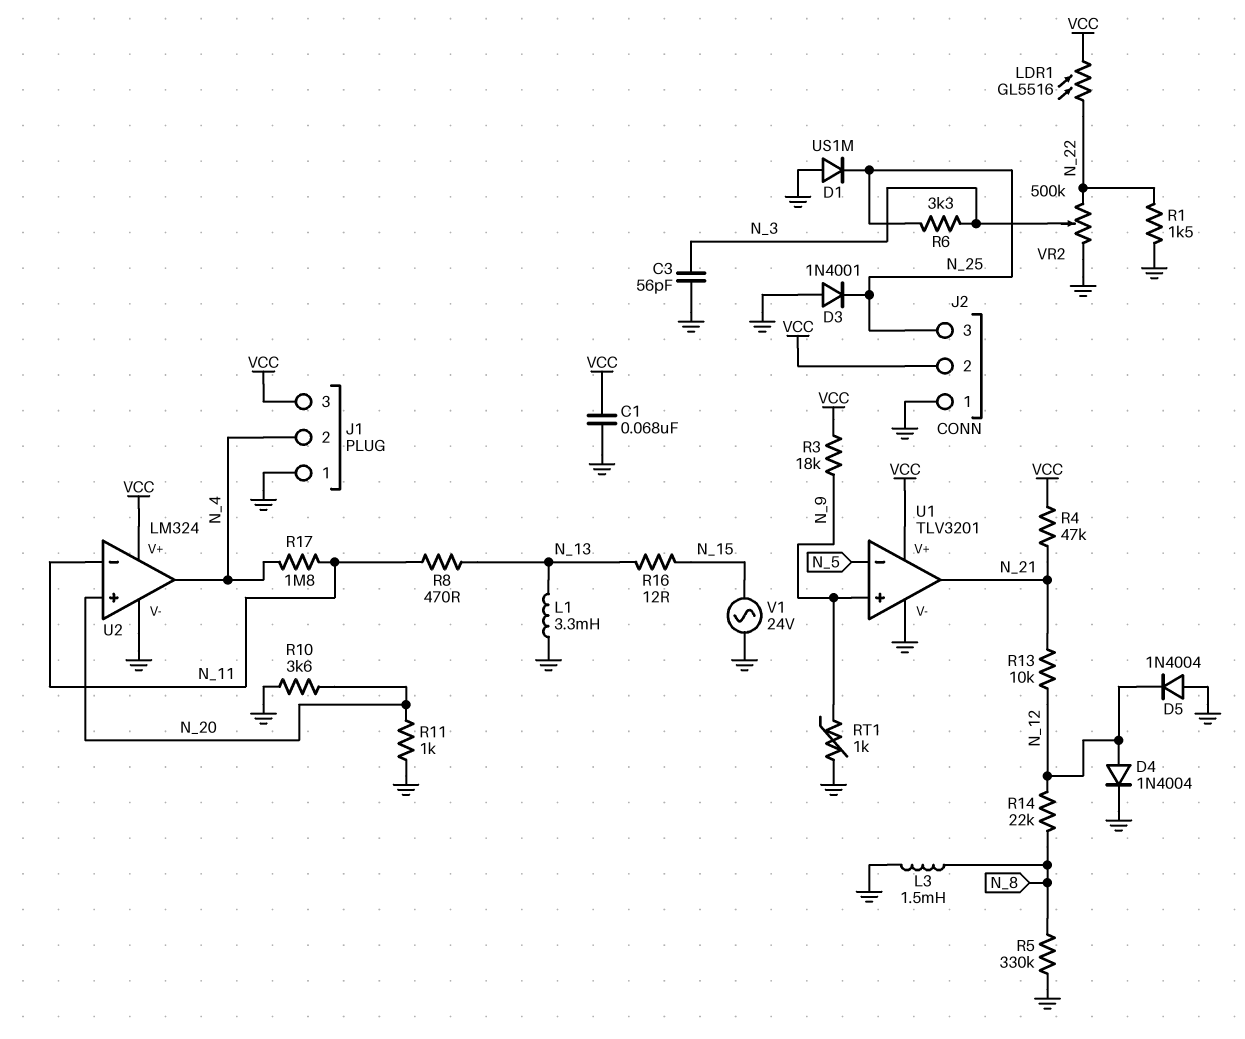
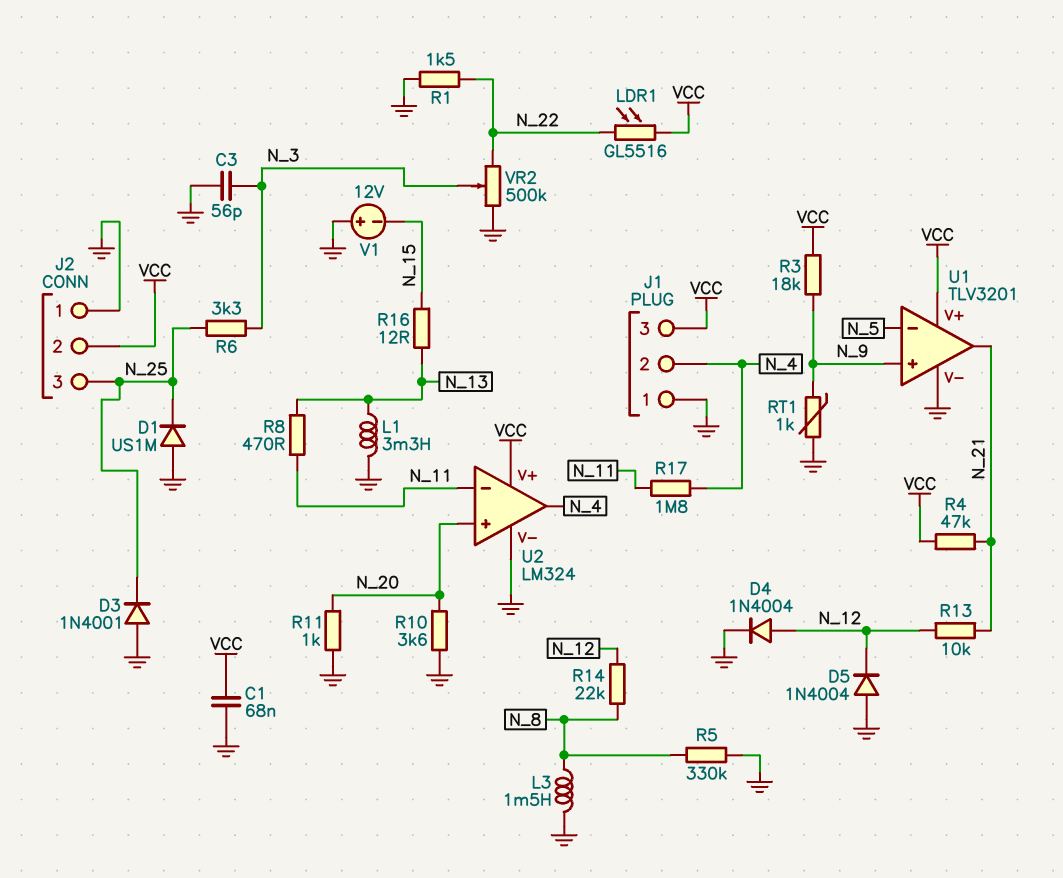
V1: AC 24V (GND, N_15) -> 12V (plus GND, minus N_15)

